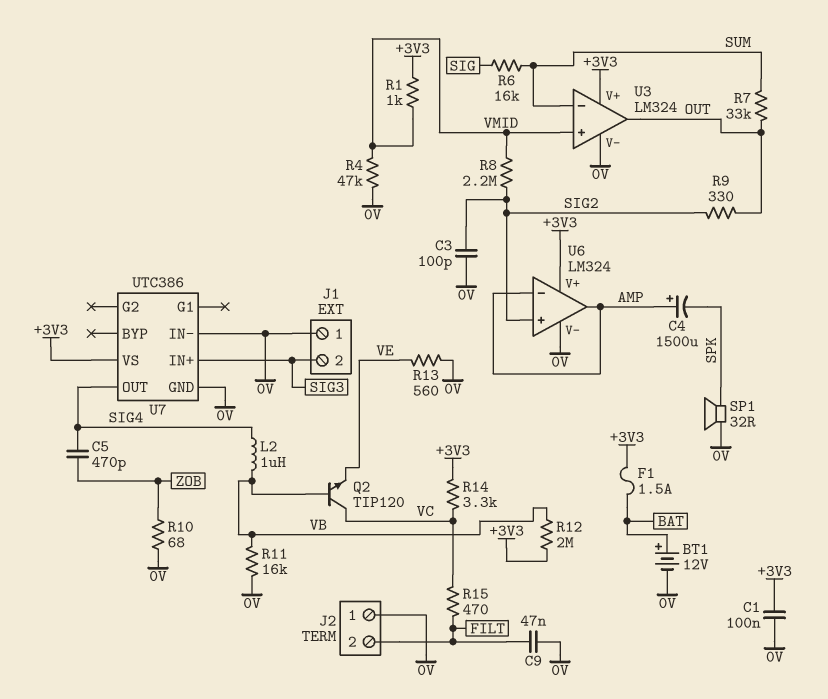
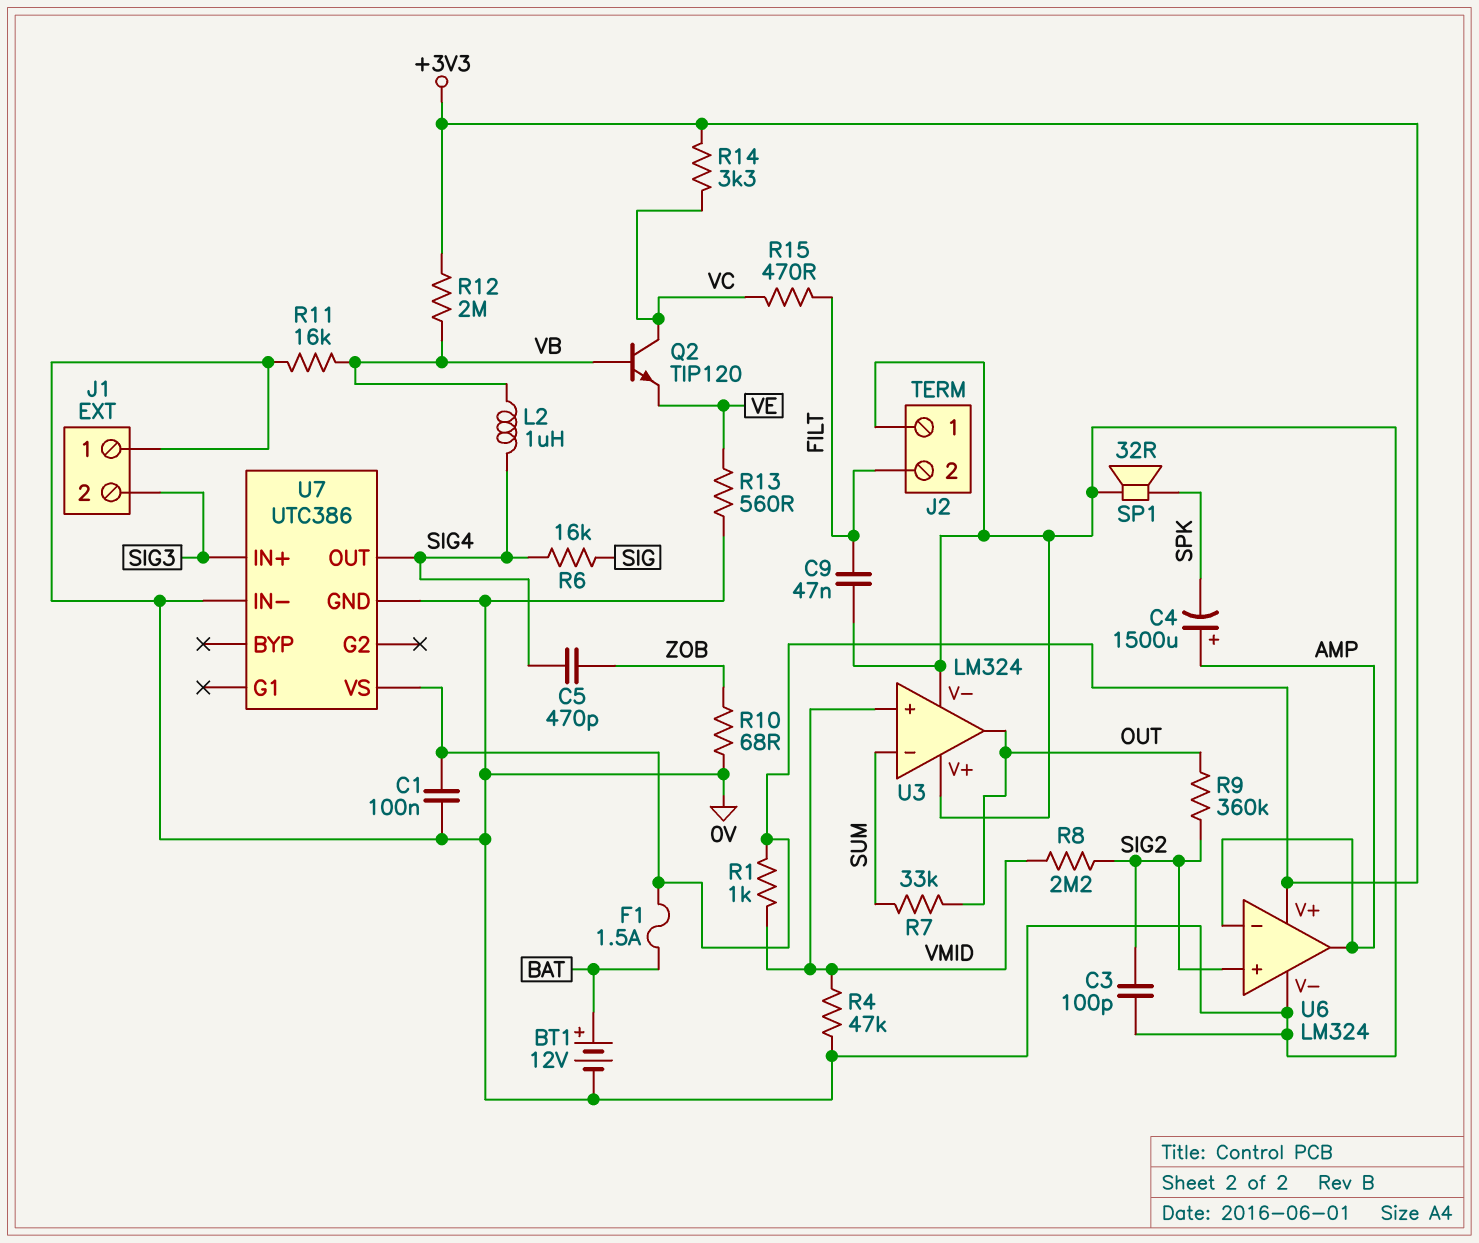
R6: 16k (SIG, SUM) -> 16k (SIG, SIG4)
R9: 330 (OUT, SIG2) -> 360k (OUT, SIG2)
U3 pin V+: +3V3 -> 0V

